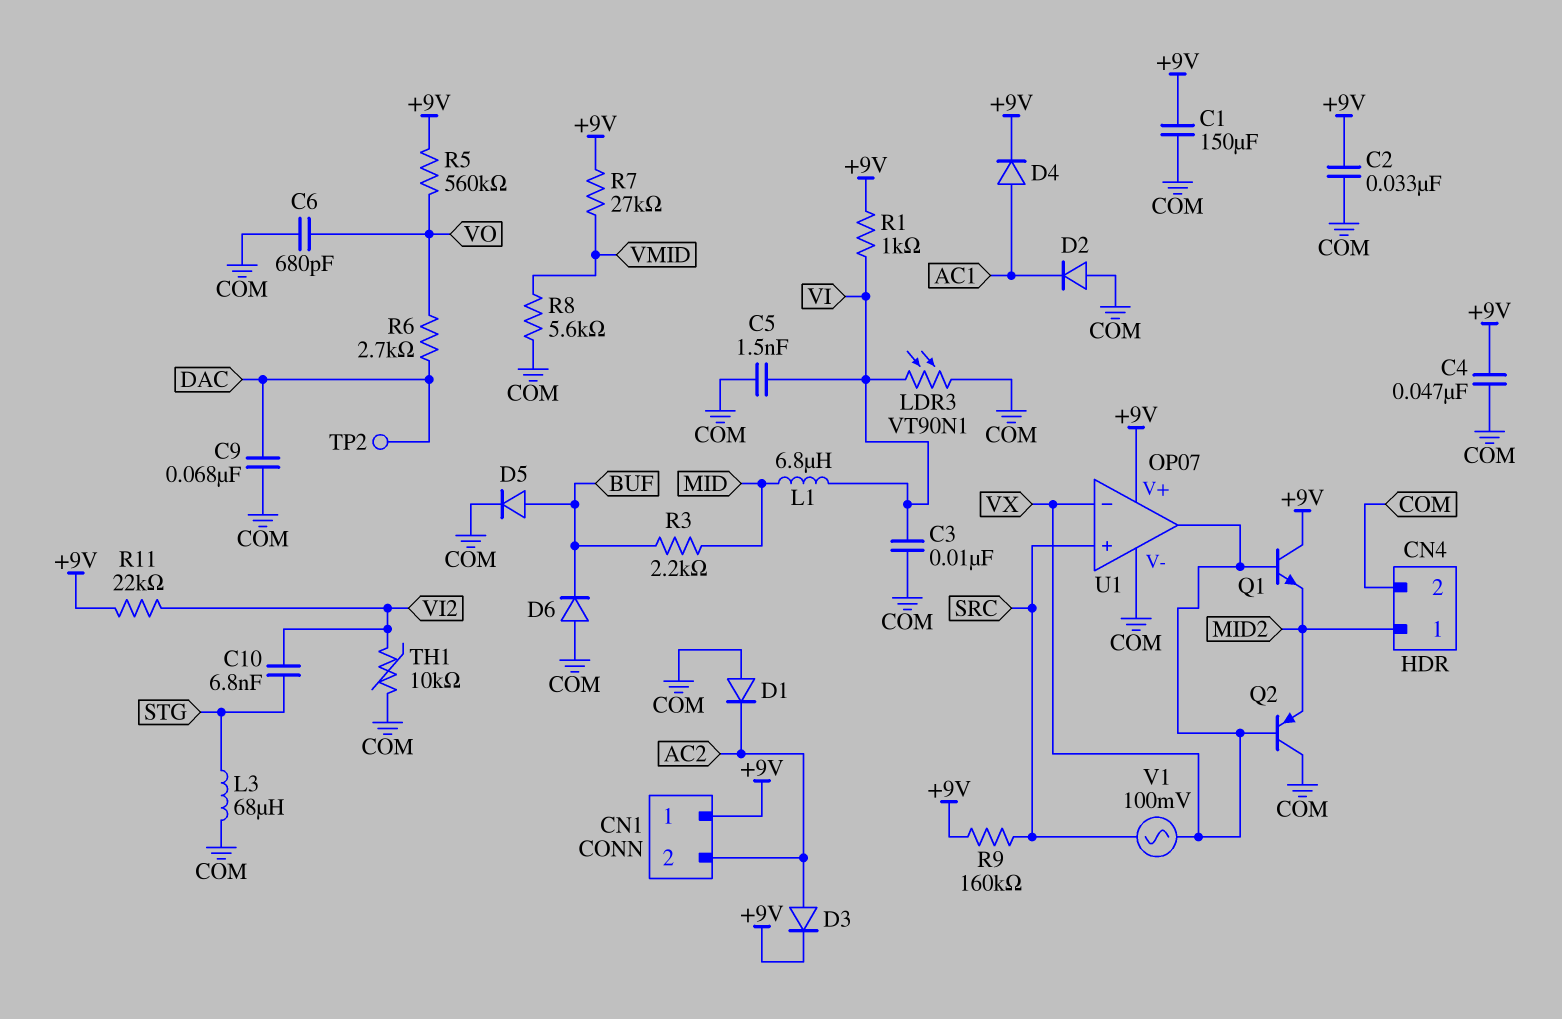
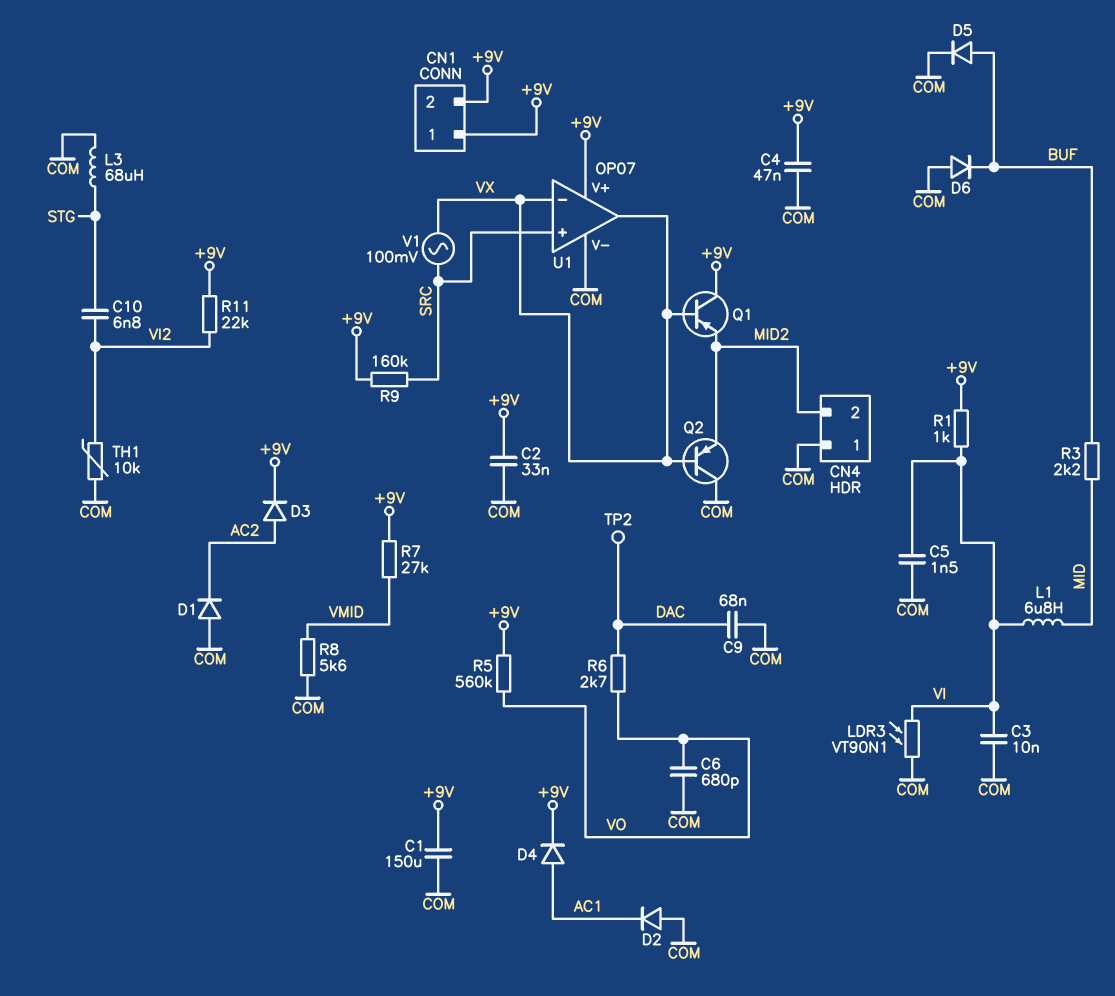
CN1 pin 2: AC2 -> +9V
CN4 pin 1: MID2 -> COM
CN4 pin 2: COM -> MID2
Q1: NPN (B VX, C +9V, E MID2) -> PNP (B VX, C +9V, E MID2)

